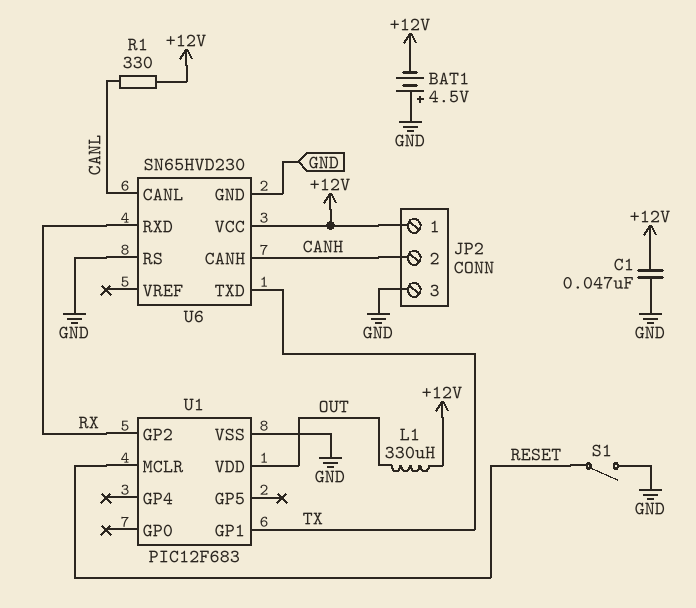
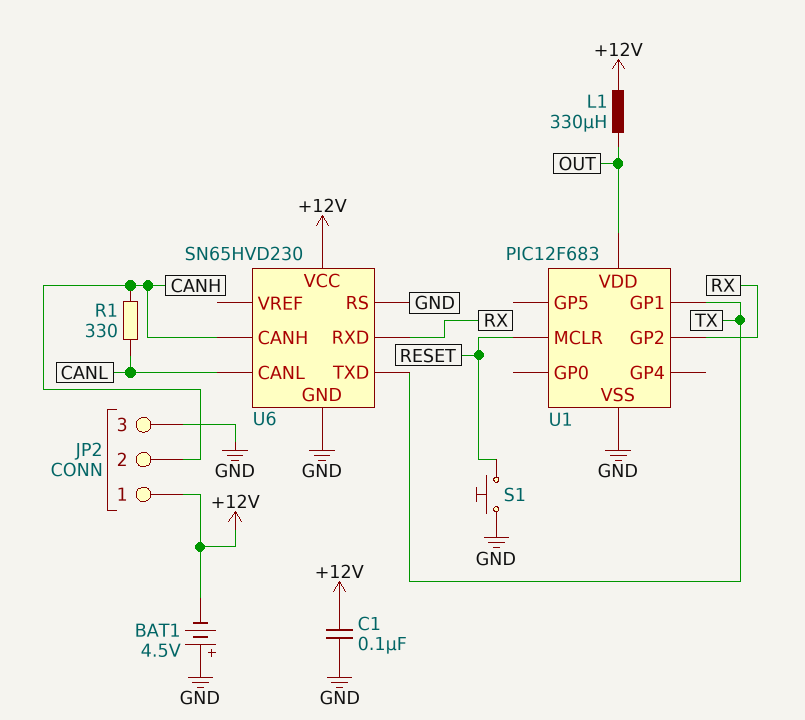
C1: 47nF (+12V, GND) -> 100nF (+12V, GND)
R1: 330 (+12V, CANL) -> 330 (CANH, CANL)
S1: switch (GND, RESET) -> button (GND, RESET)

